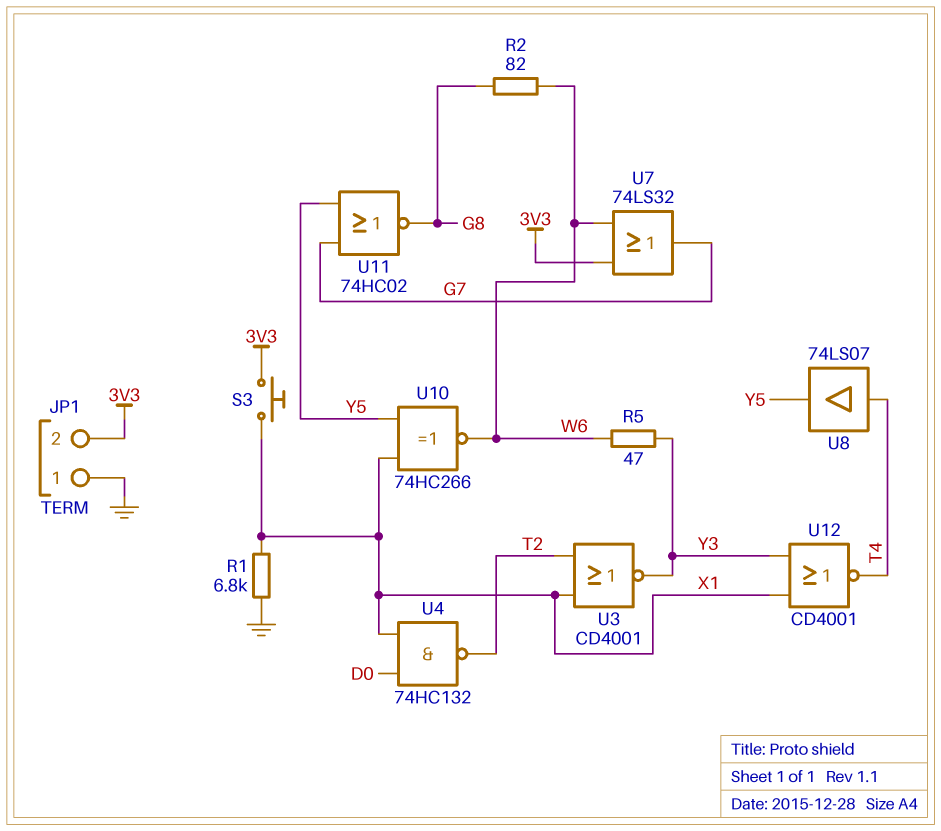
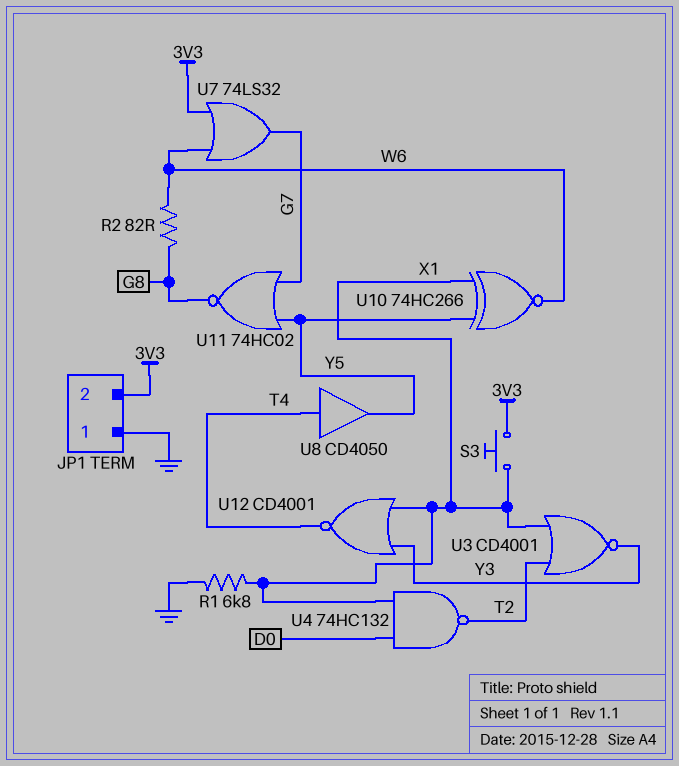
R5: 47 (W6, Y3) -> none
U8: buffer 74LS07 (in T4, out Y5) -> buffer CD4050 (in T4, out Y5)

